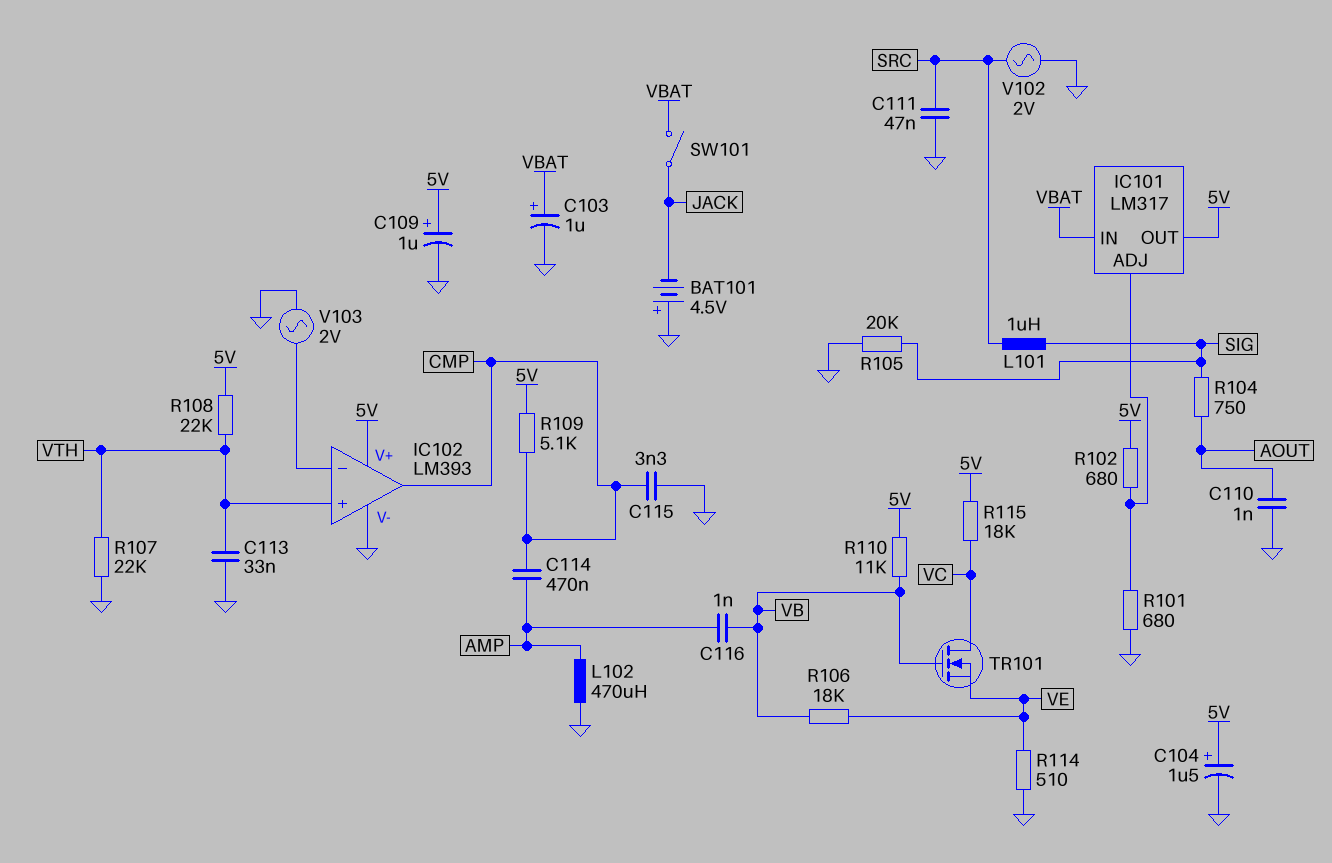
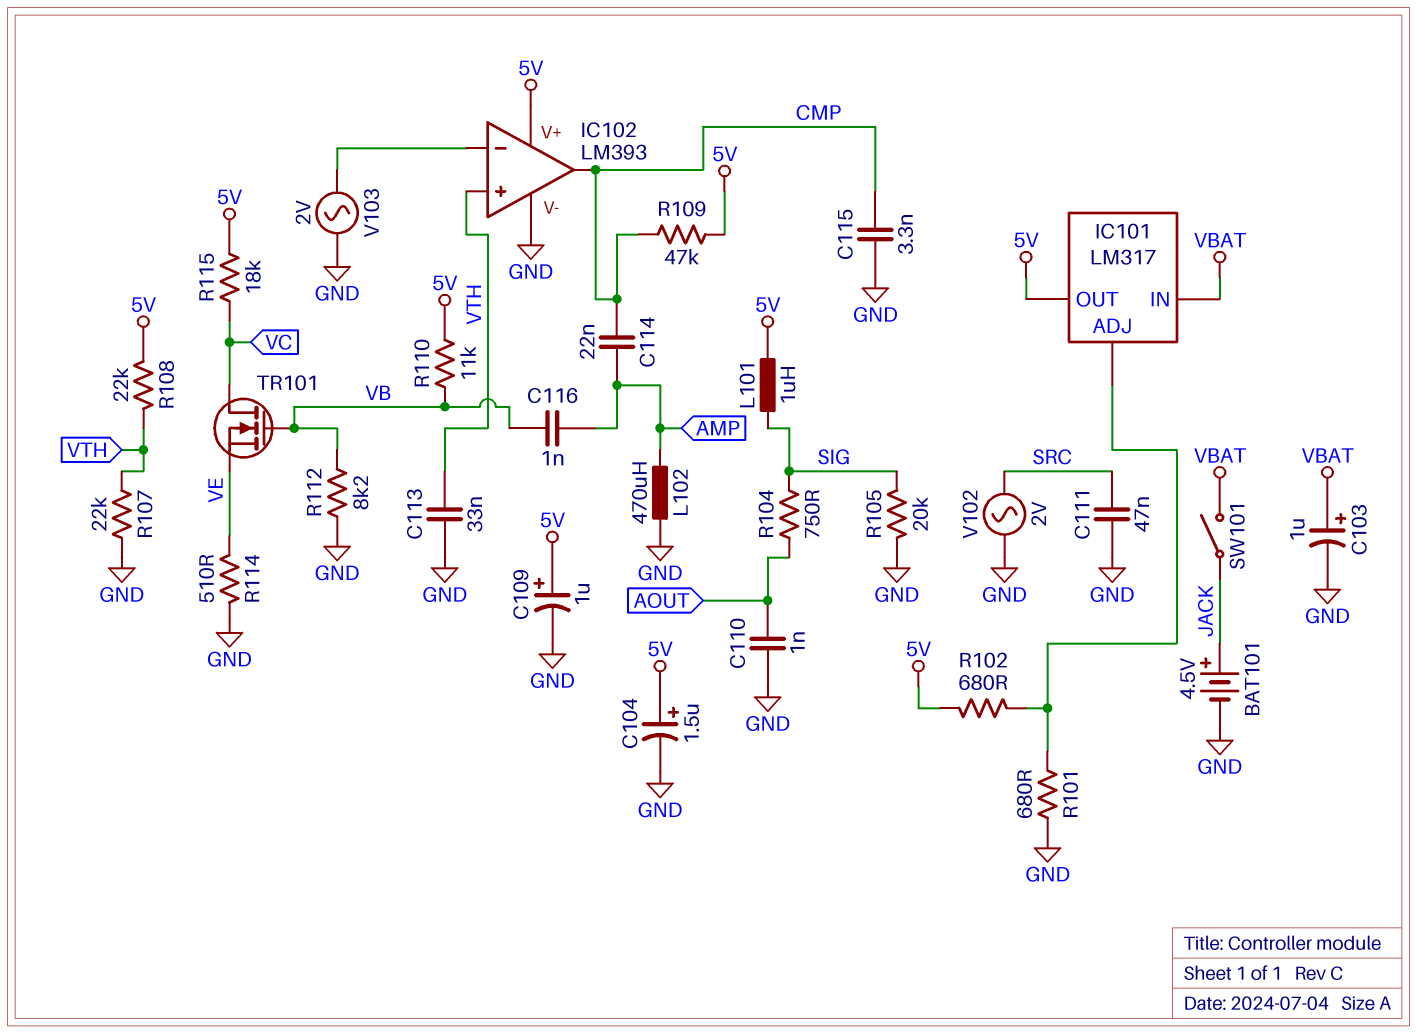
BAT101: 4.5V (plus GND, minus JACK) -> 4.5V (plus JACK, minus GND)
C114: 470nF (AMP, CMP) -> 22nF (AMP, CMP)
L101: 1uH (SIG, SRC) -> 1uH (5V, SIG)
R106: 18k (VB, VE) -> none
R109: 5.1k (5V, CMP) -> 47k (5V, CMP)
R112: none -> 8.2k (GND, VB)

